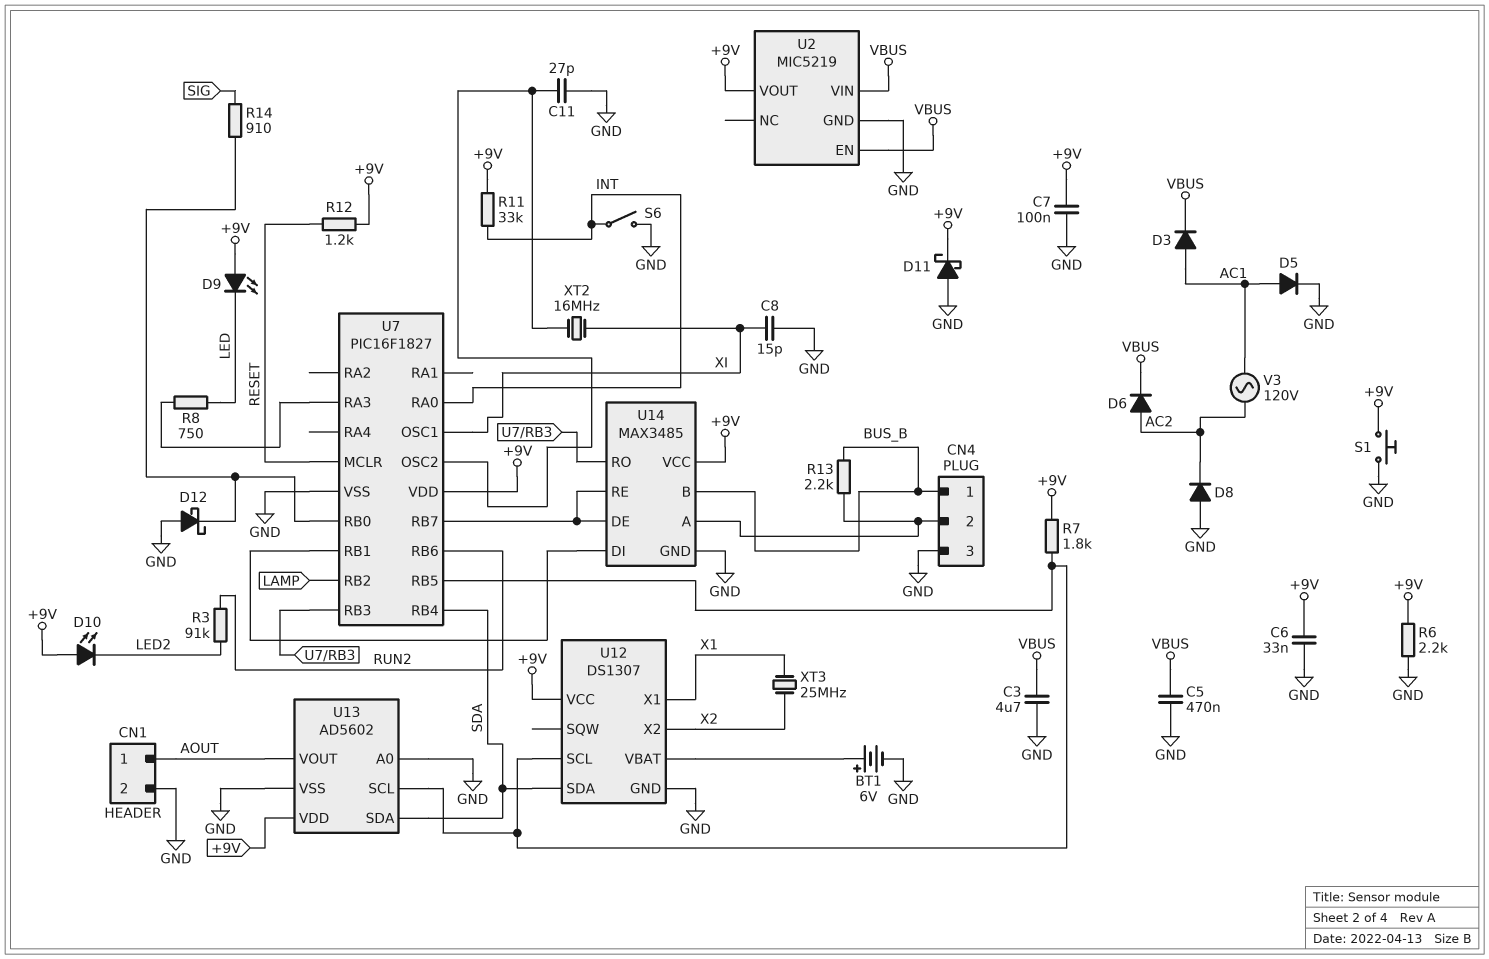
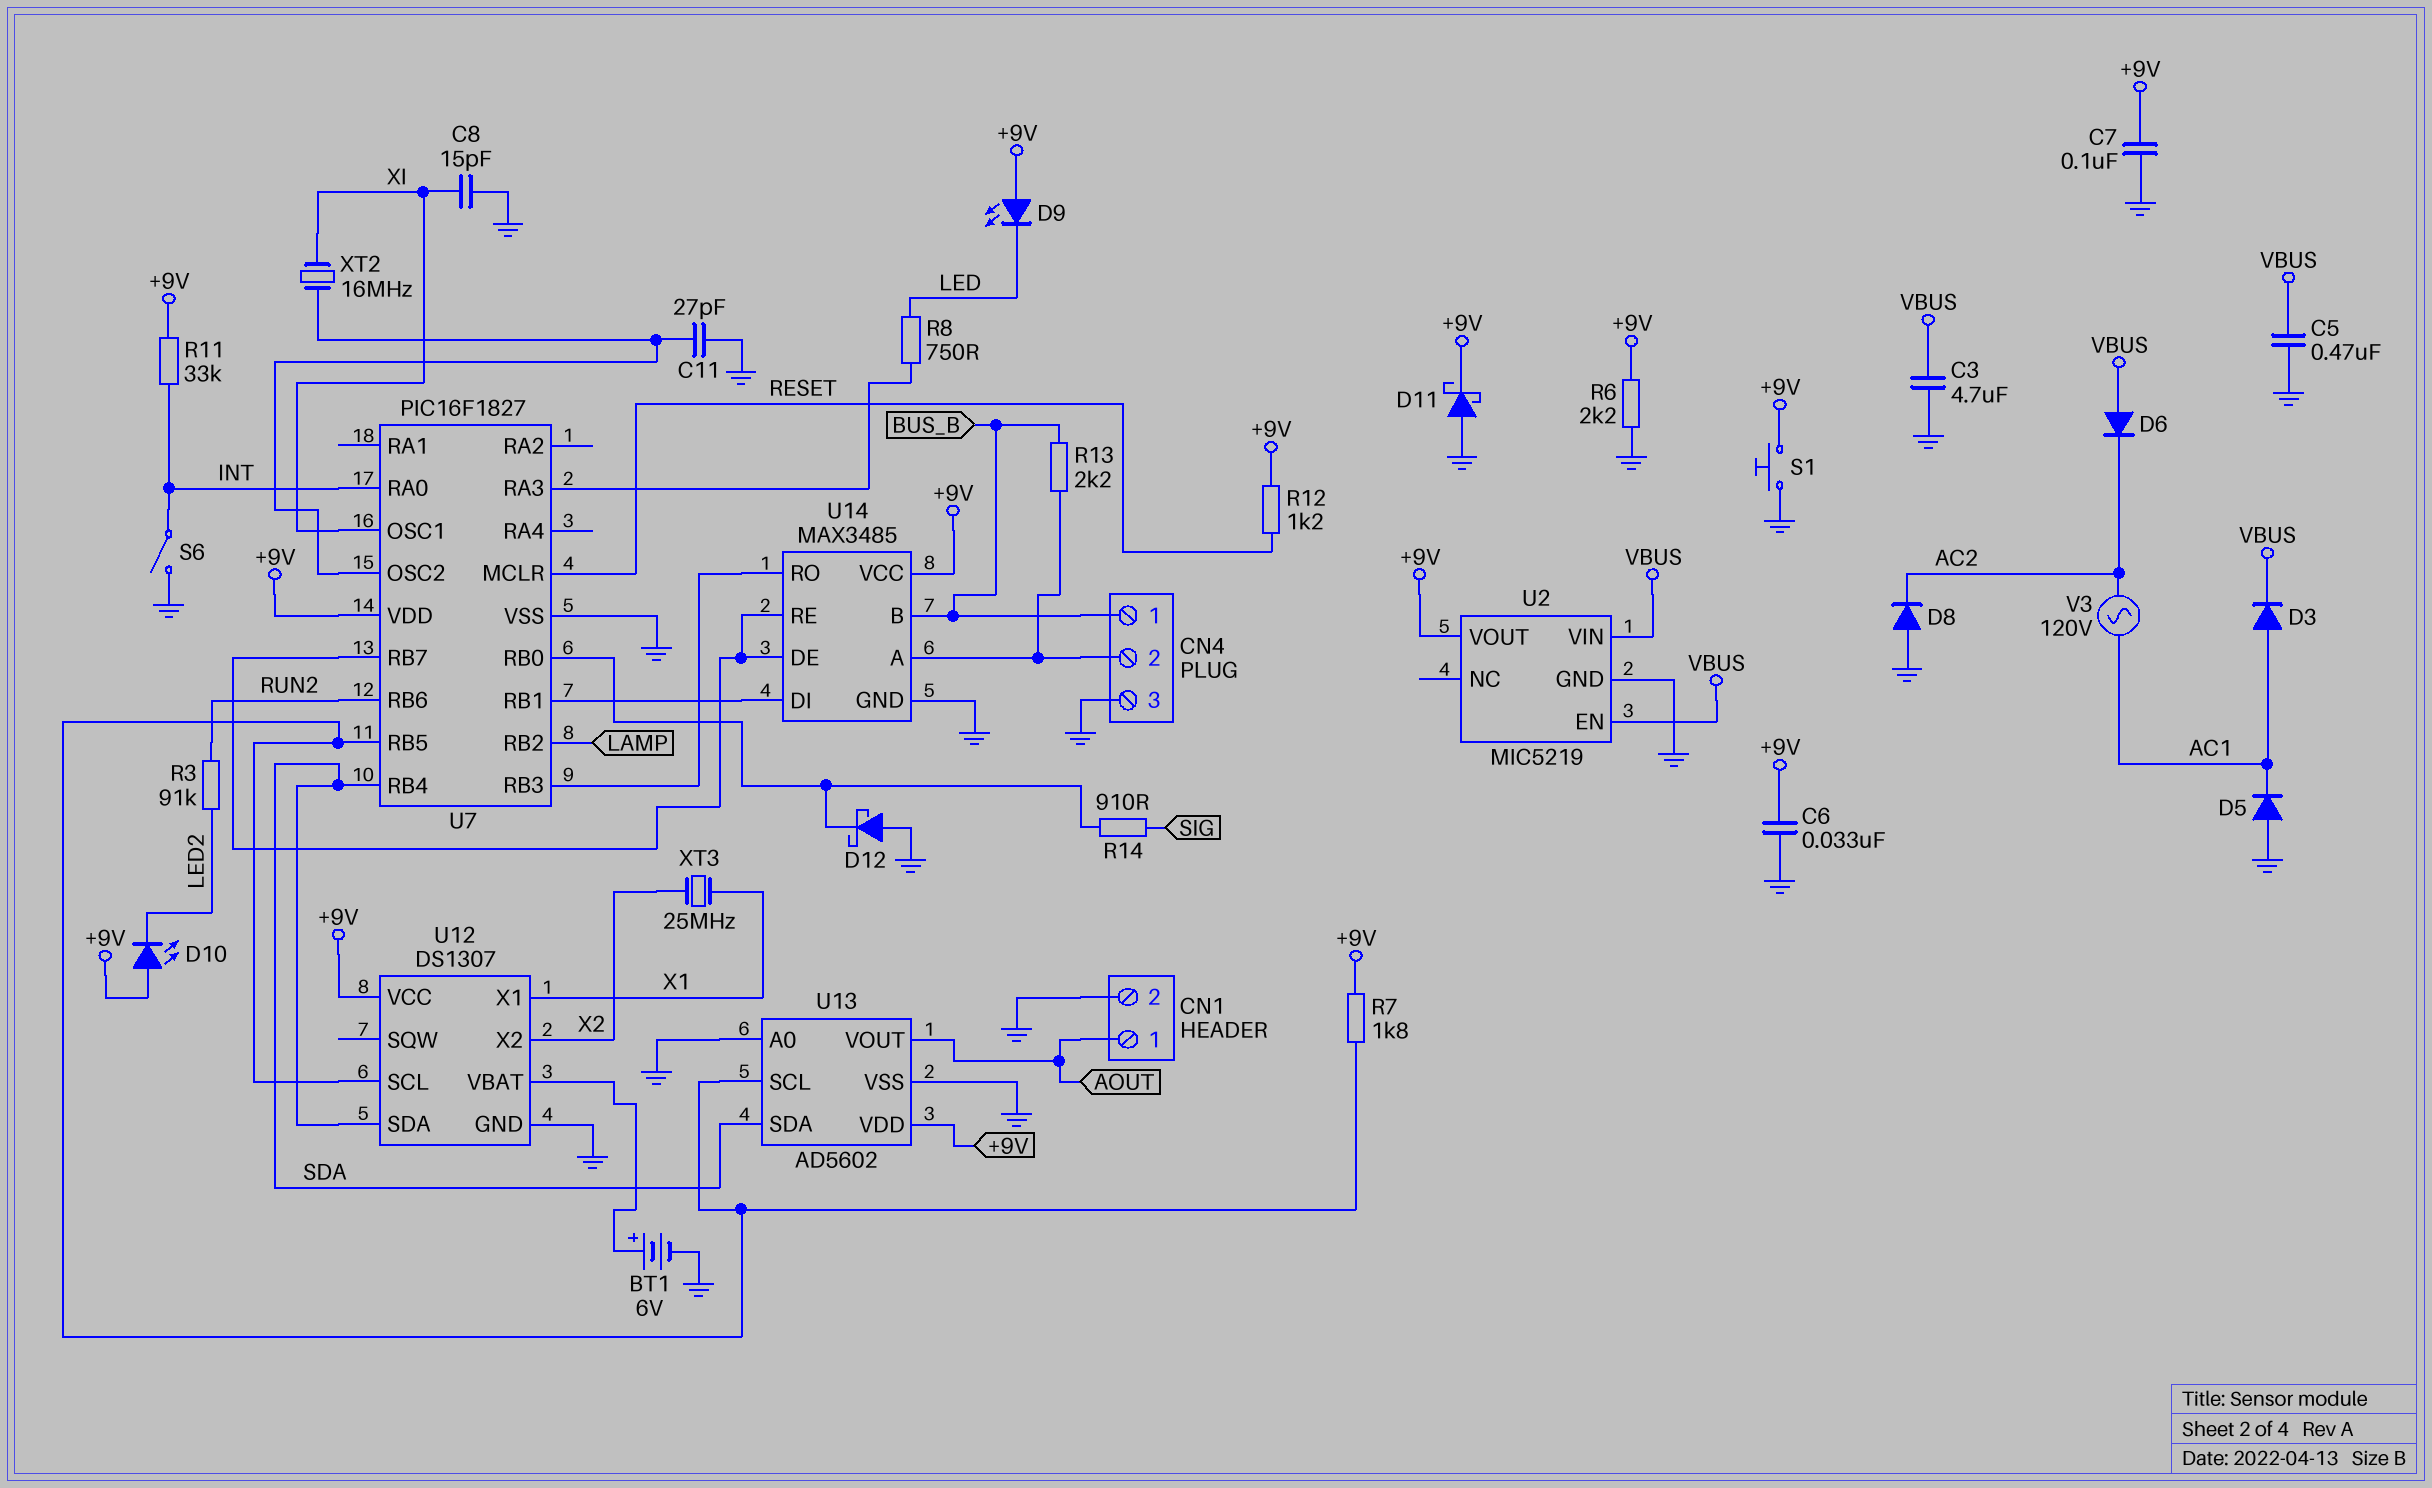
D5: diode (A AC1, K GND) -> diode (A GND, K AC1)
D6: diode (A AC2, K VBUS) -> diode (A VBUS, K AC2)

